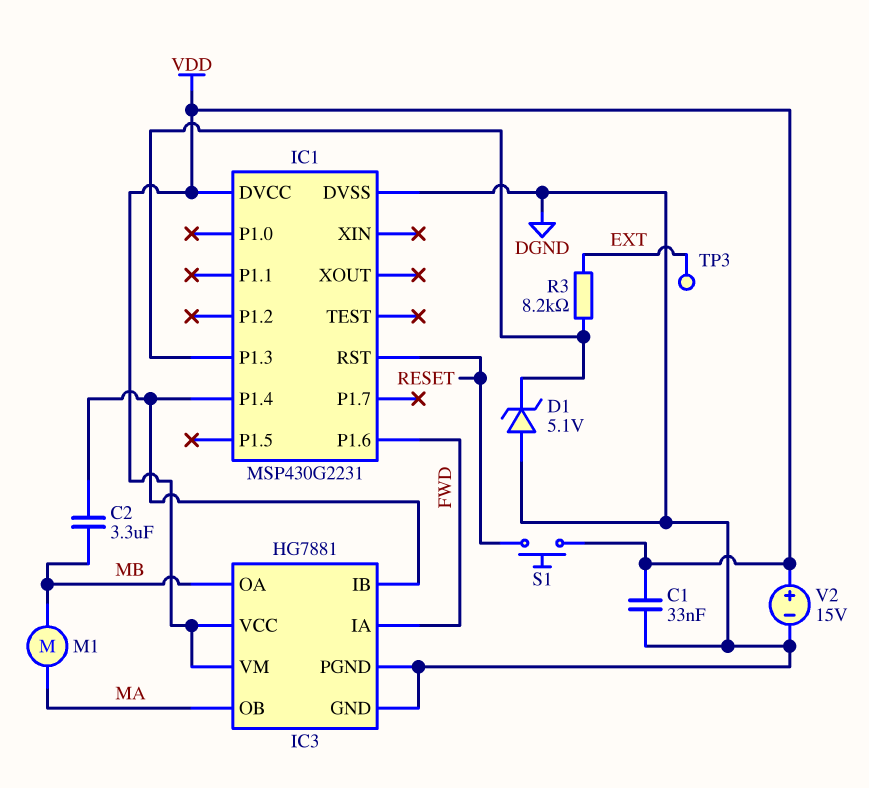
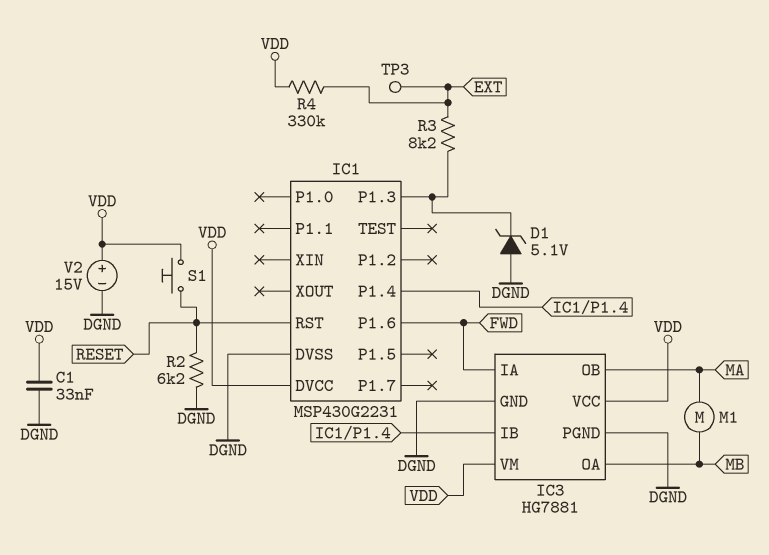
C2: 3.3uF (IC1/P1.4, MB) -> none
R2: none -> 6.2k (DGND, RESET)
R4: none -> 330k (EXT, VDD)

